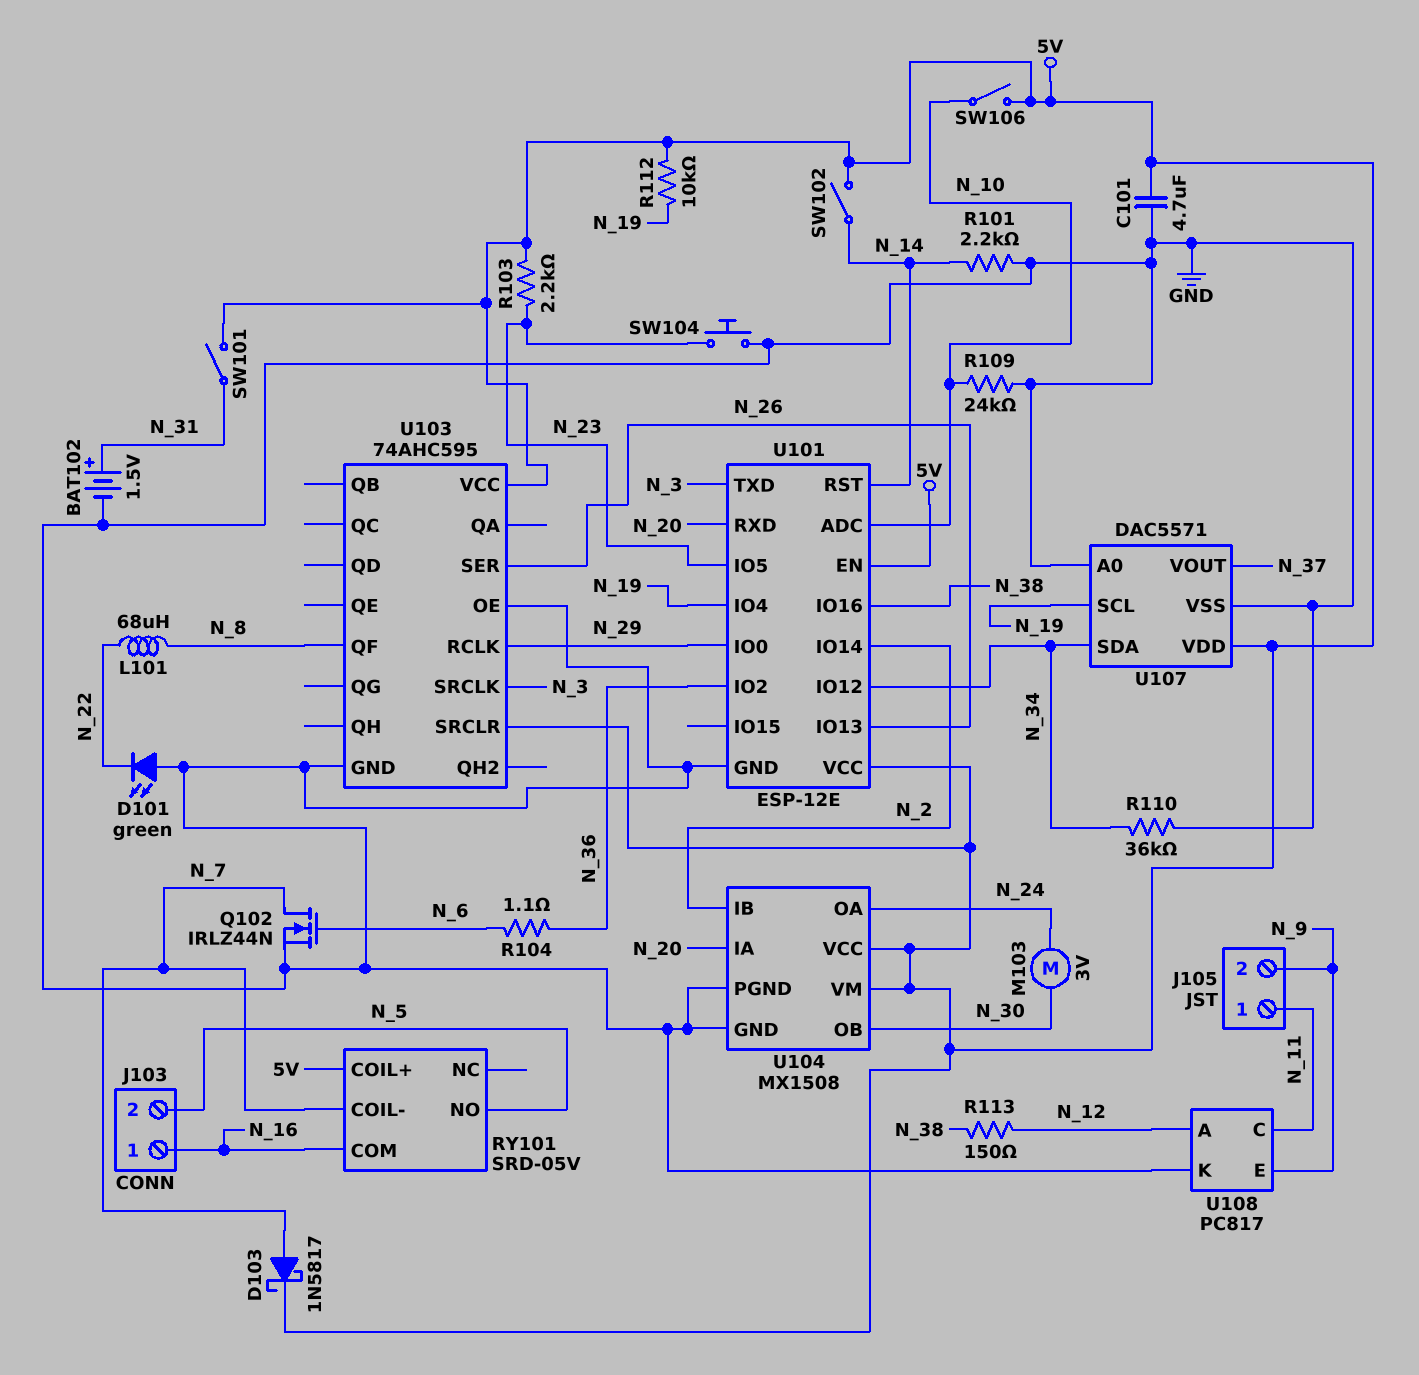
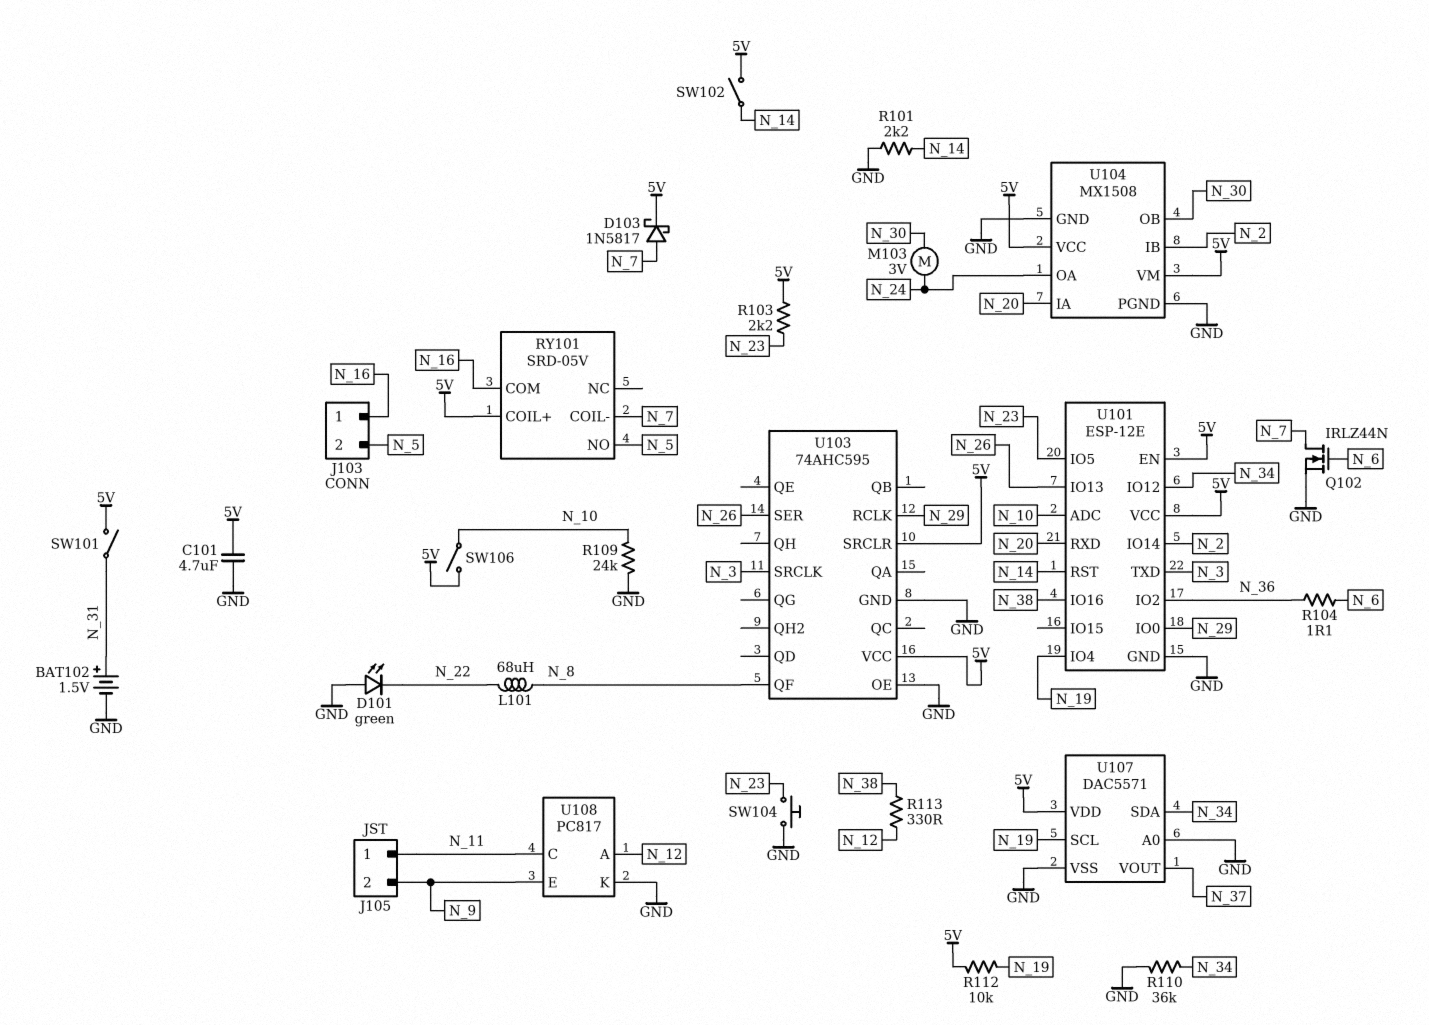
R113: 150 (N_12, N_38) -> 330 (N_12, N_38)

